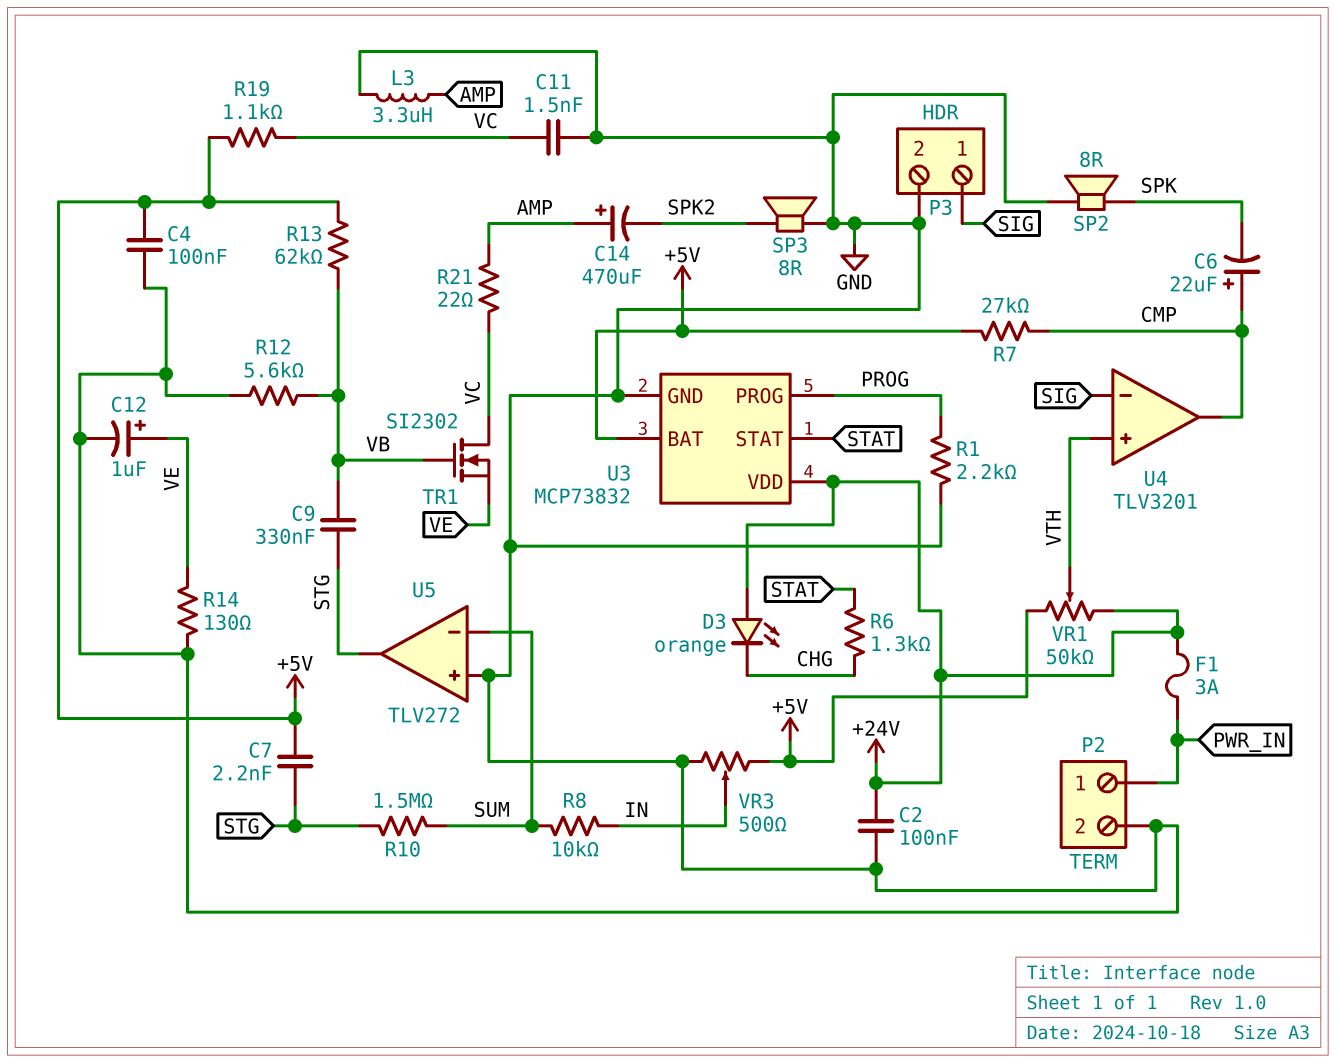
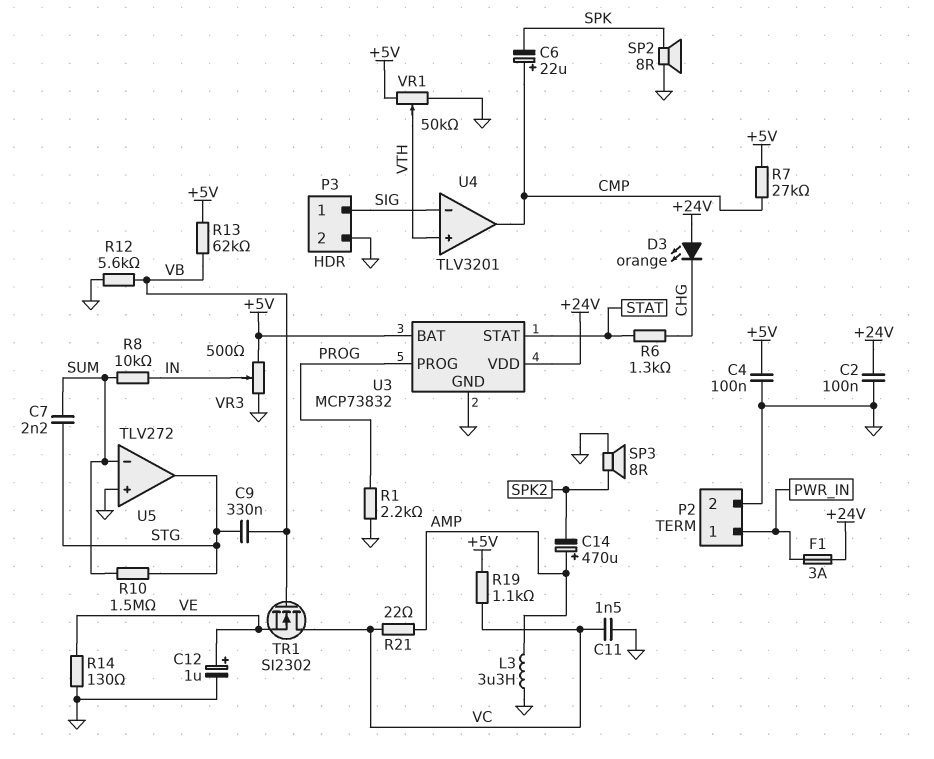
C7: 2.2nF (+5V, STG) -> 2.2nF (STG, SUM)
VR1: 50k (+5V, +24V, wiper VTH) -> 50k (+5V, GND, wiper VTH)

